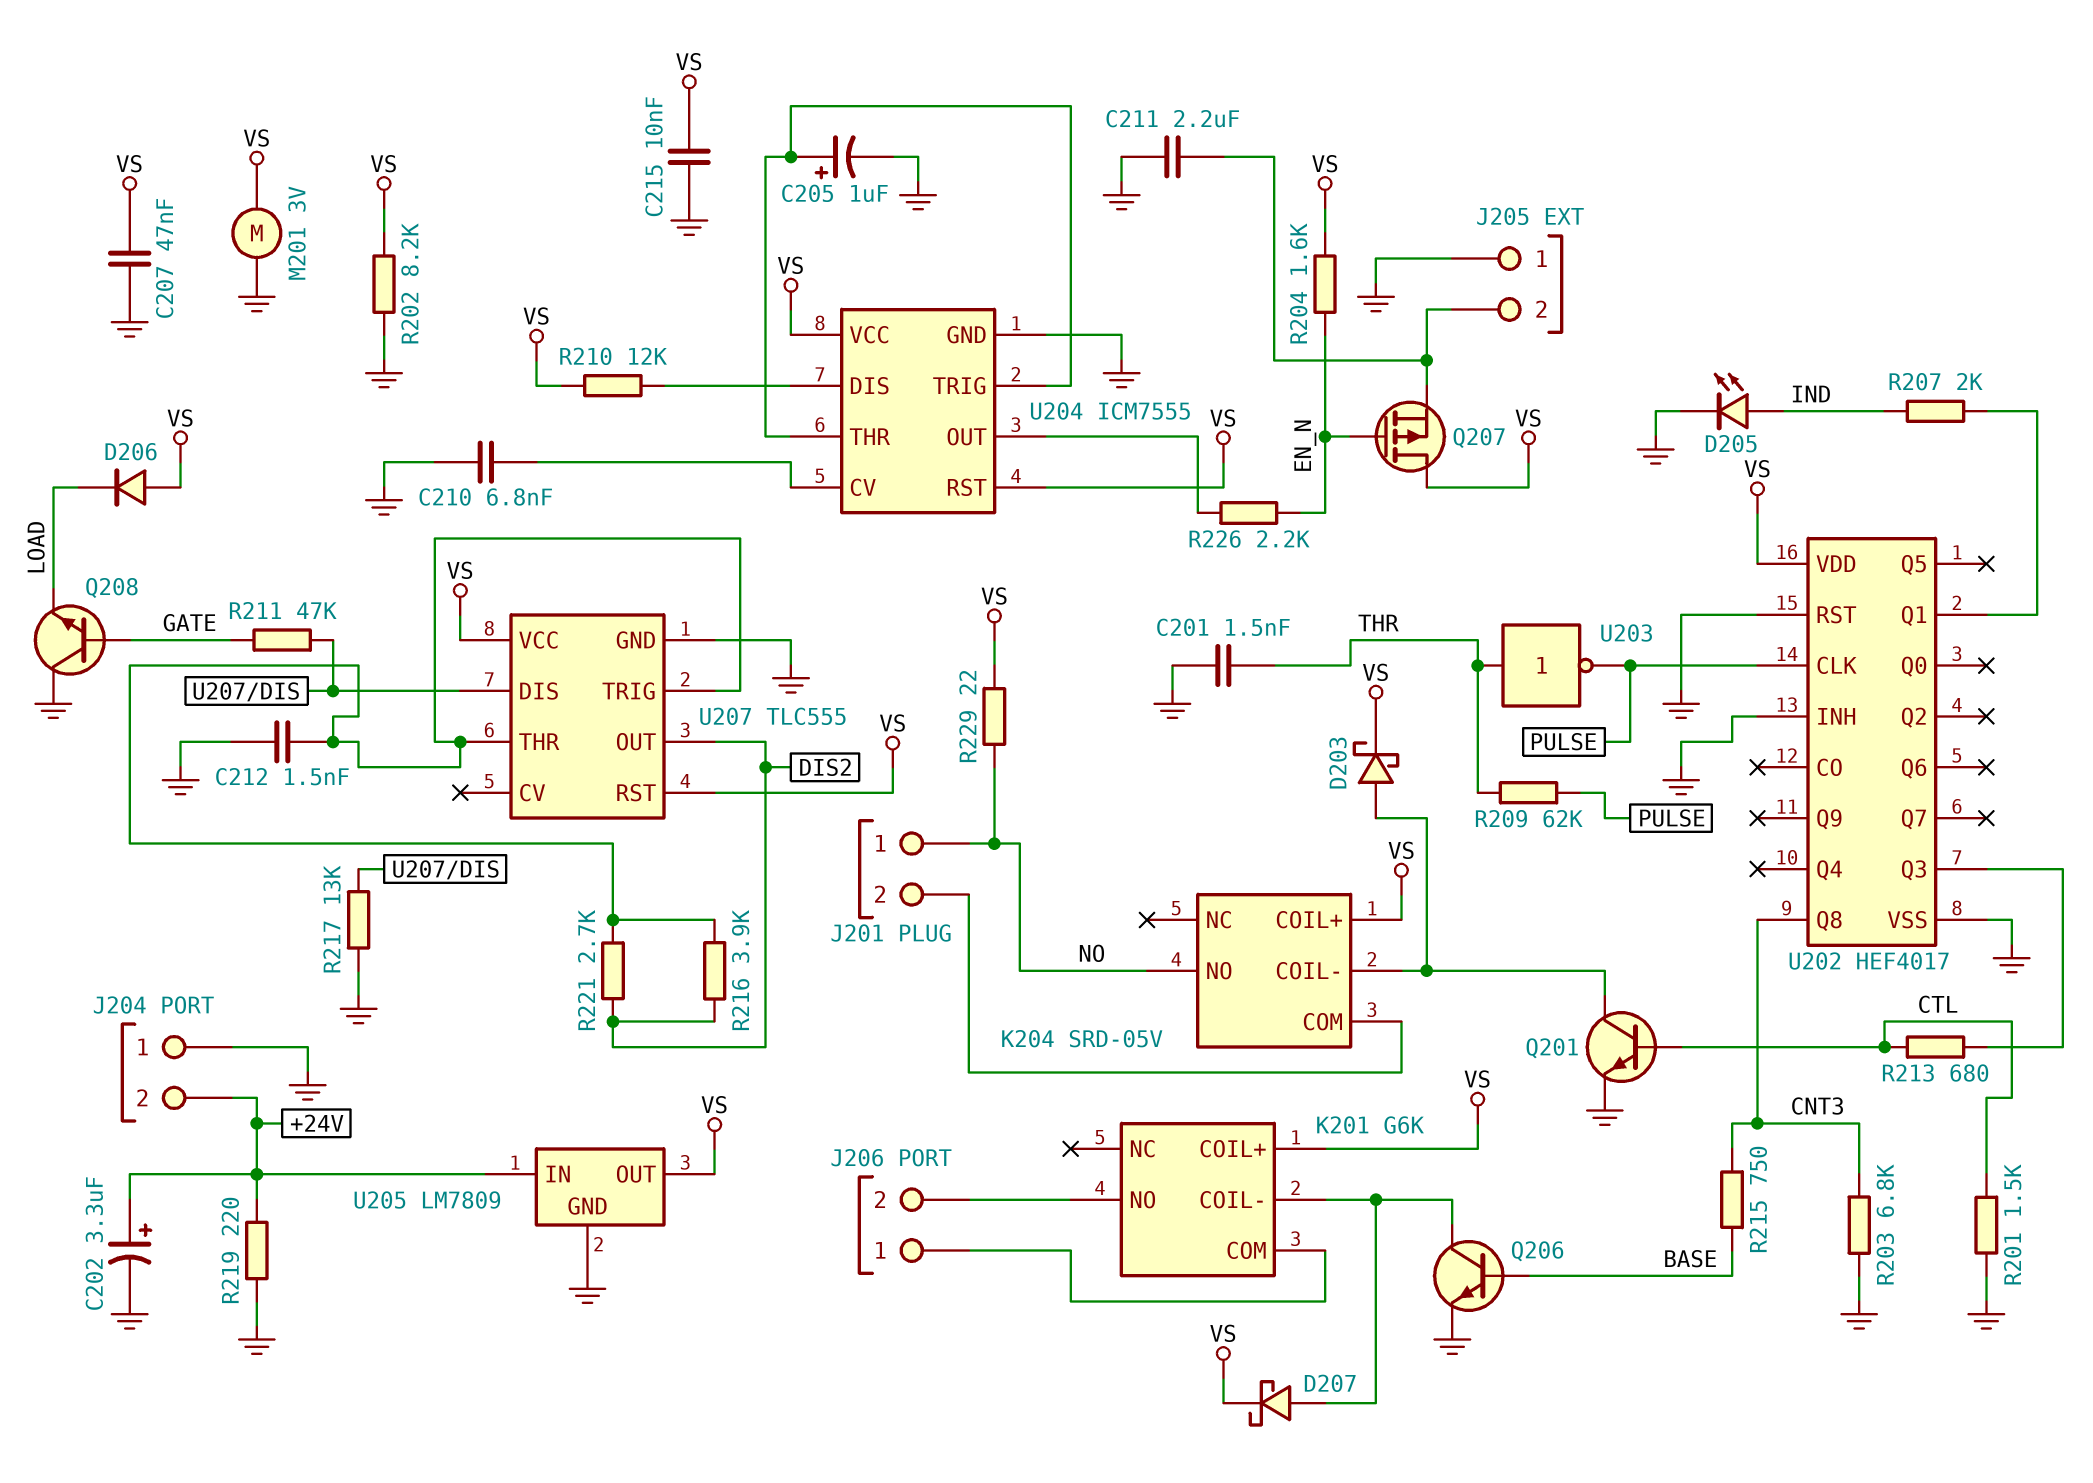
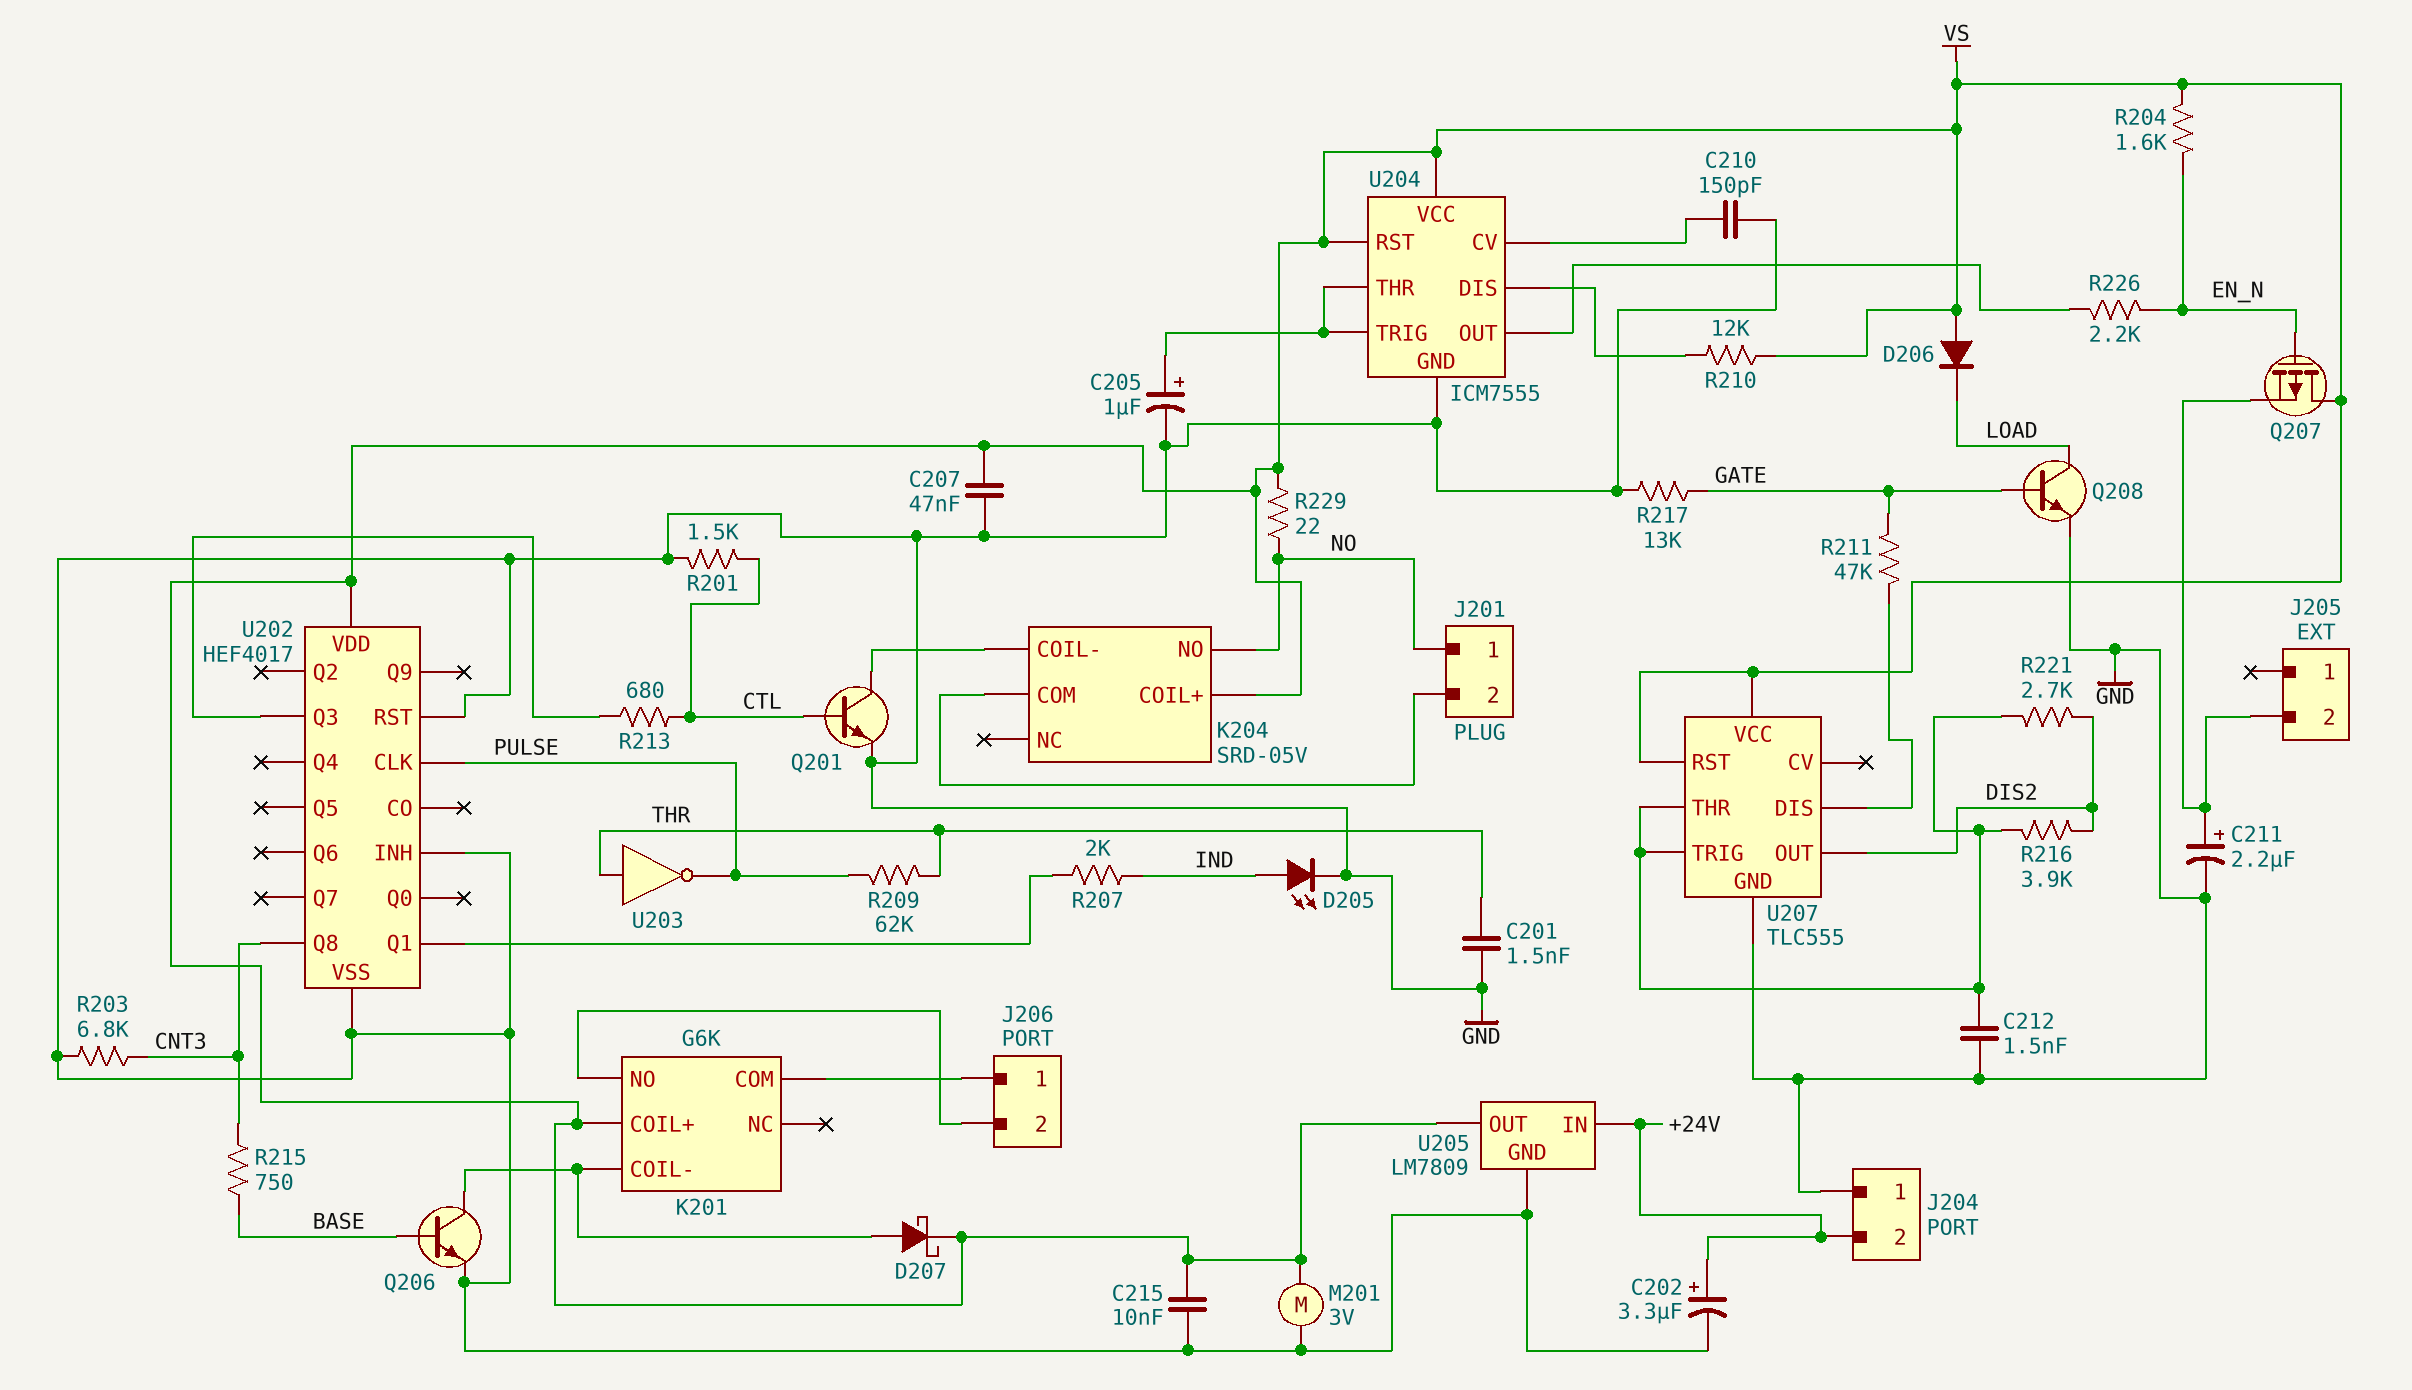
C210: 6.8nF (GND, U204/CV) -> 150pF (GND, U204/CV)
C211: 2.2uF (GND, J205/2) -> 2.2uF (plus J205/2, minus GND)
D203: schottky (A K204/COIL-, K VS) -> none
J205 pin 1: GND -> none
Q208: NPN (B GATE, C GND, E LOAD) -> NPN (B GATE, C LOAD, E GND)
R202: 8.2k (GND, VS) -> none
R217: 13k (GND, U207/DIS) -> 13k (GATE, GND)
R219: 220 (+24V, GND) -> none

